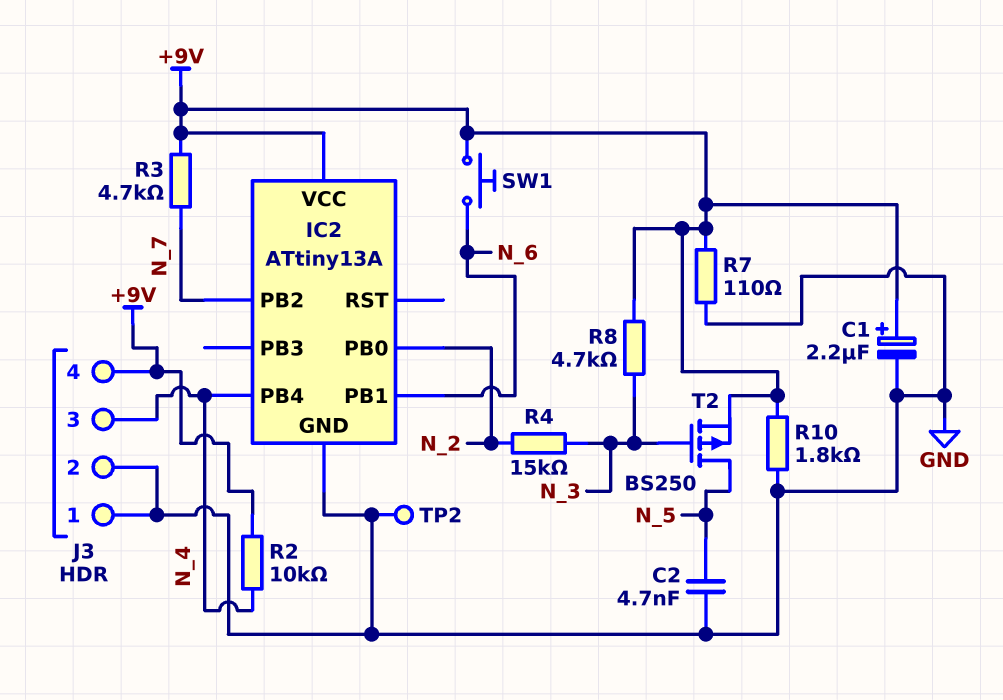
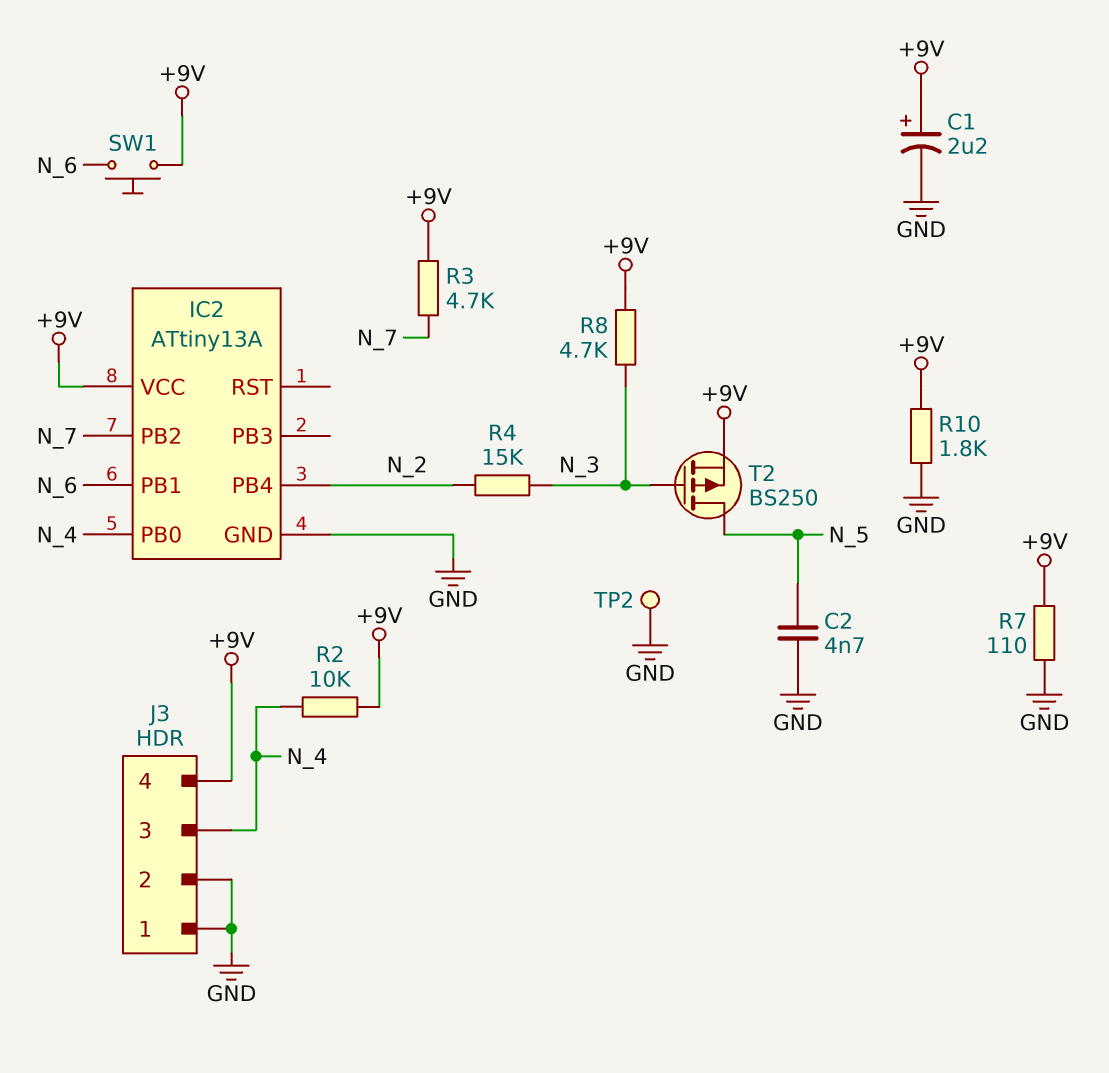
IC2 pin PB0: N_2 -> N_4
IC2 pin PB4: N_4 -> N_2

